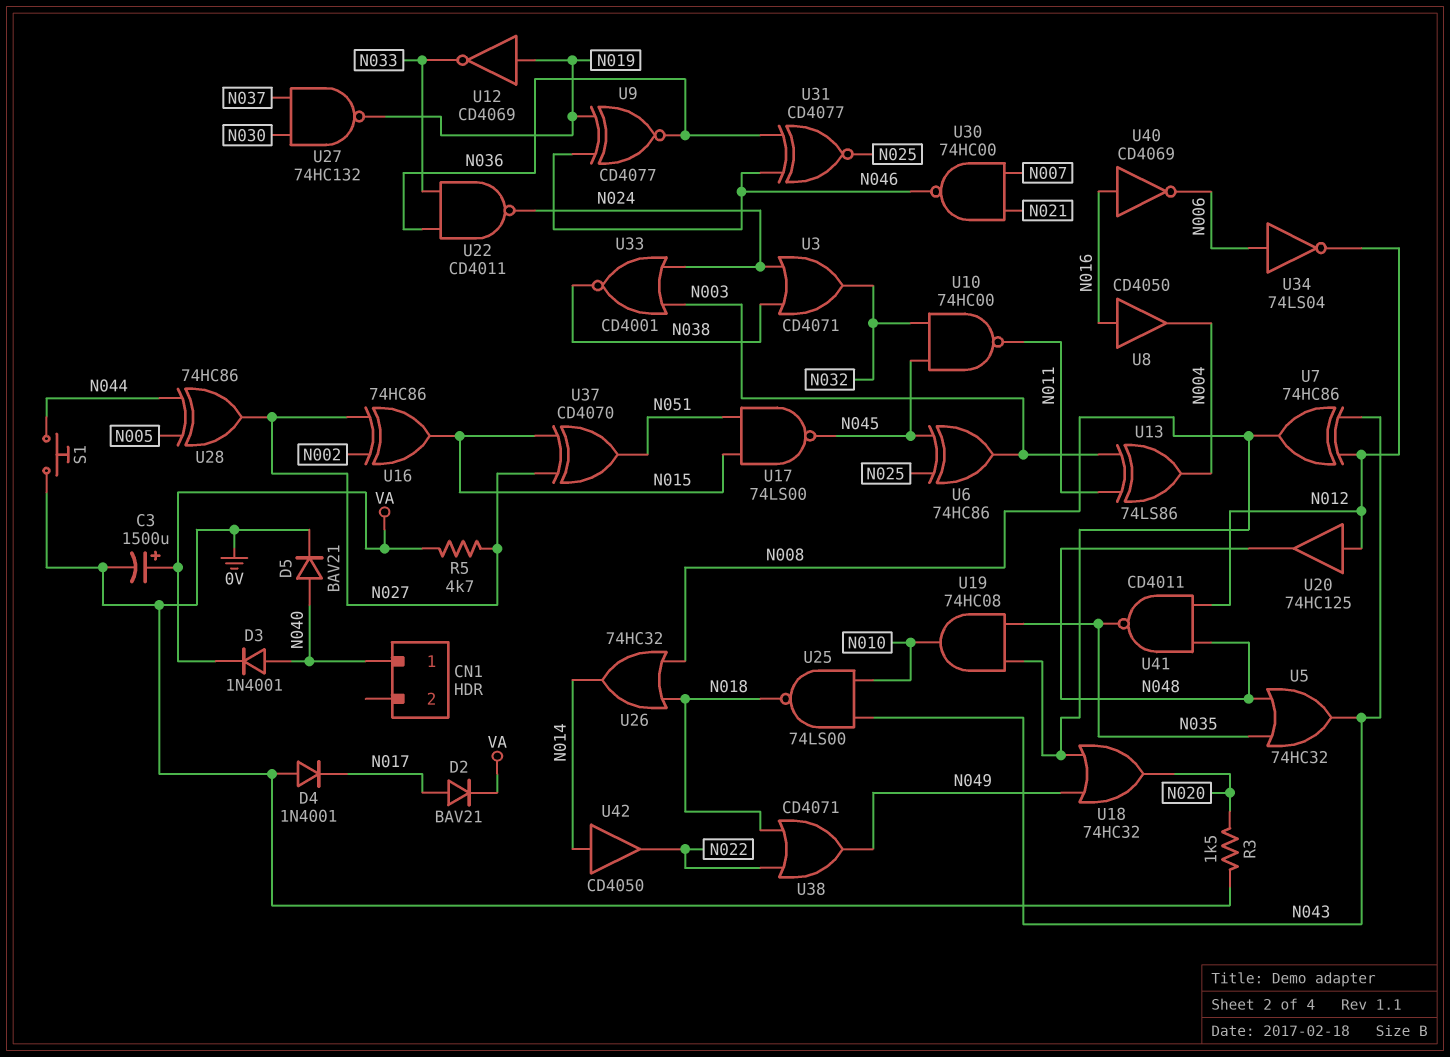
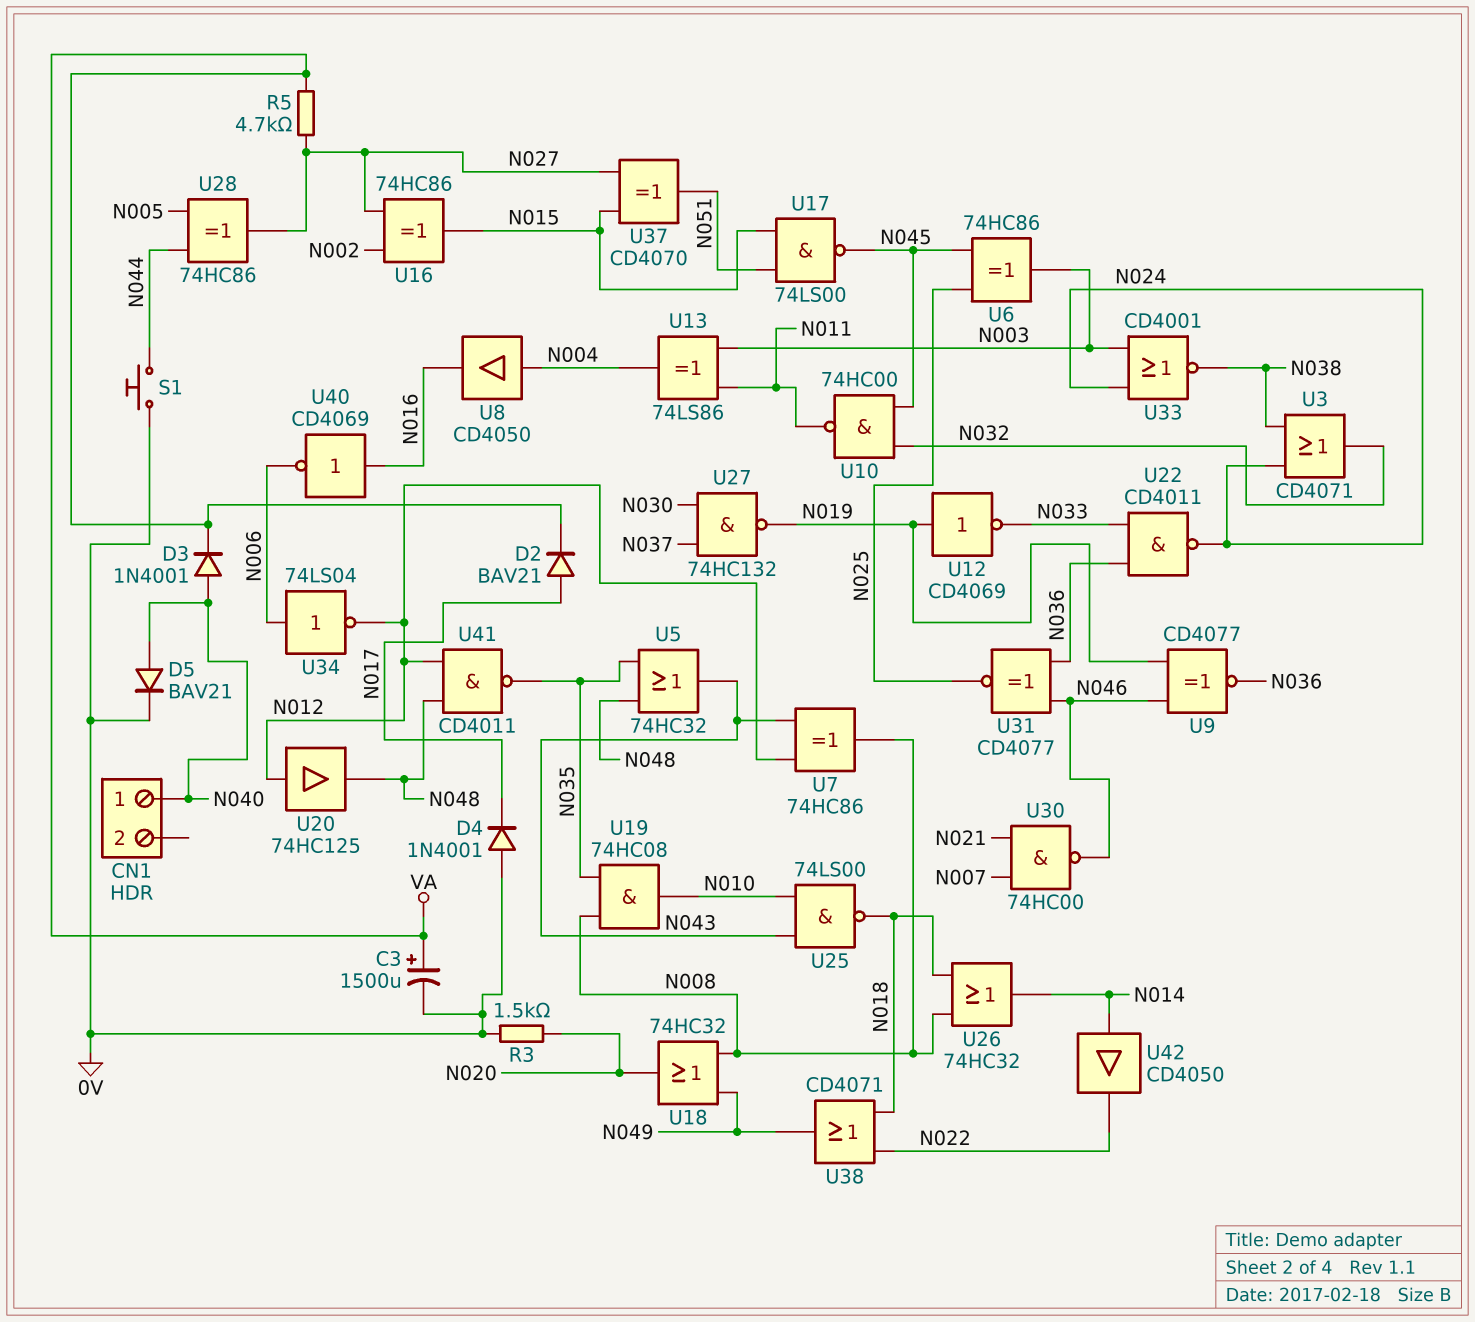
U8: buffer CD4050 (in N016, out N004) -> buffer CD4050 (in N004, out N016)

